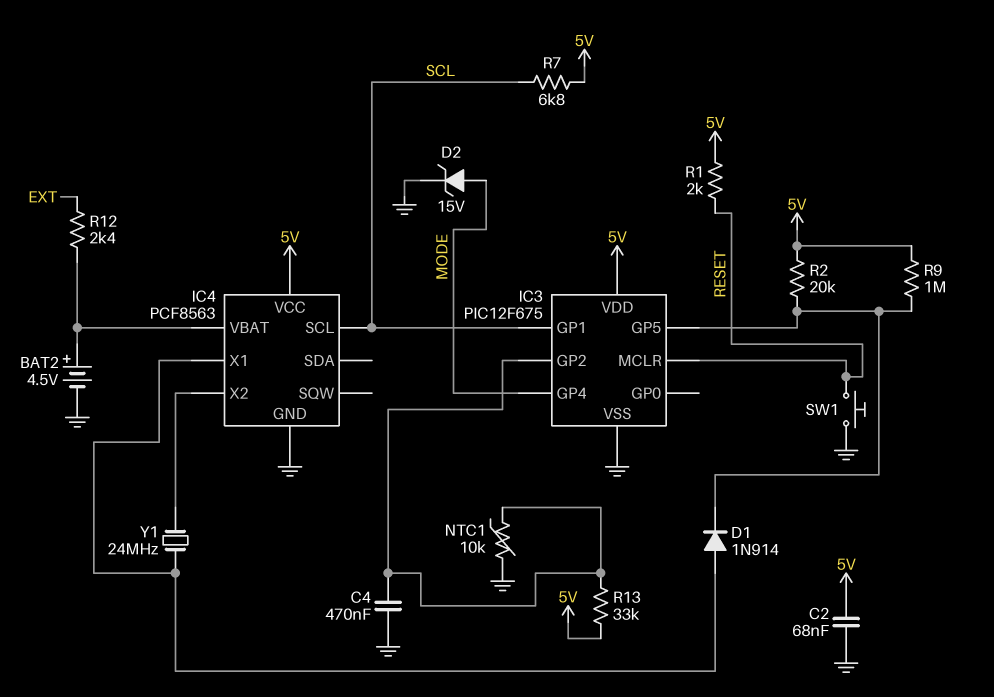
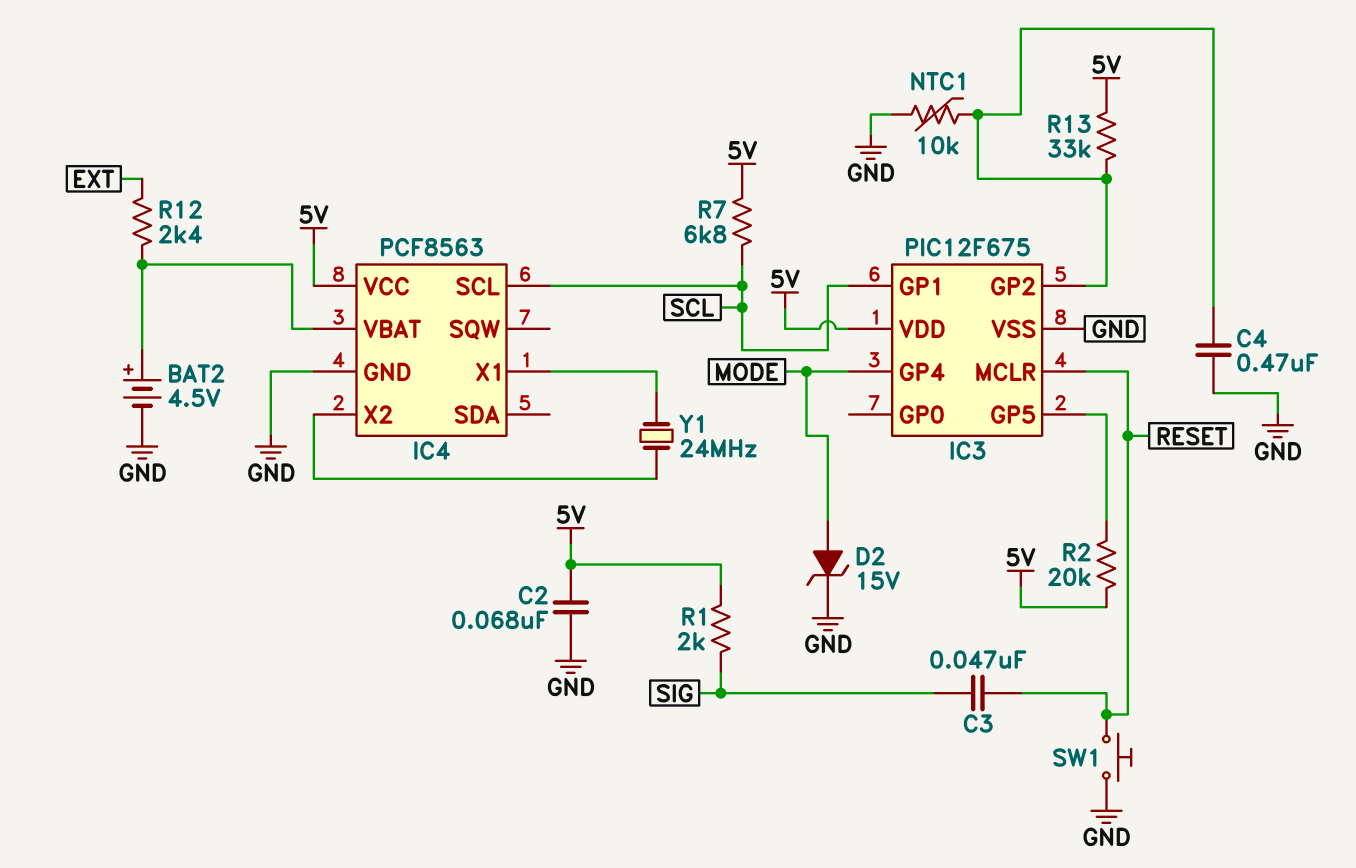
C3: none -> 47nF (RESET, SIG)
D1: diode 1N914 (A IC4/X1, K IC3/GP5) -> none
R1: 2k (5V, RESET) -> 2k (5V, SIG)
R9: 1M (5V, IC3/GP5) -> none

